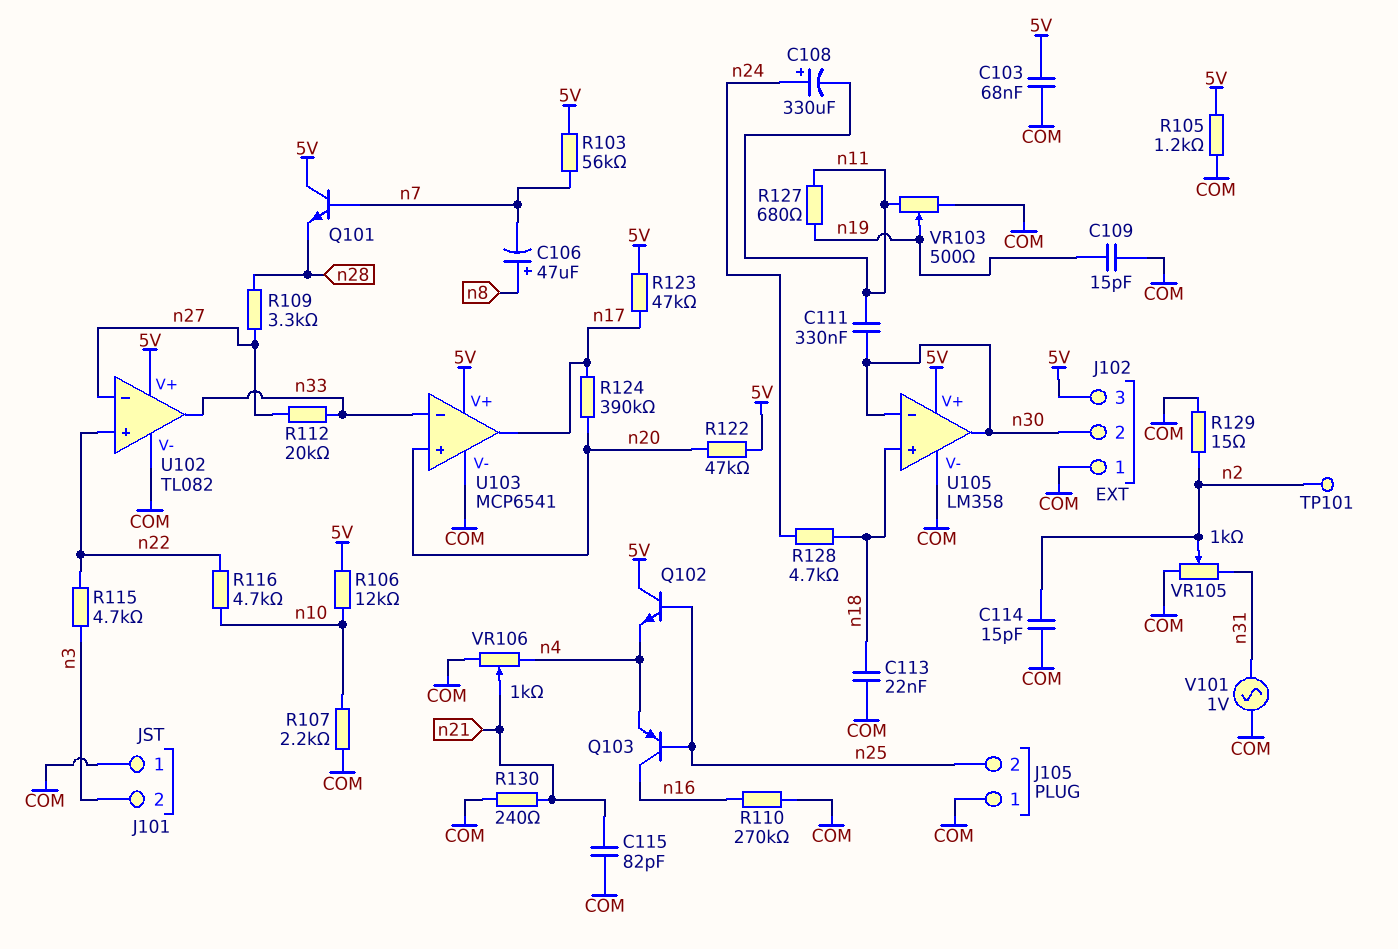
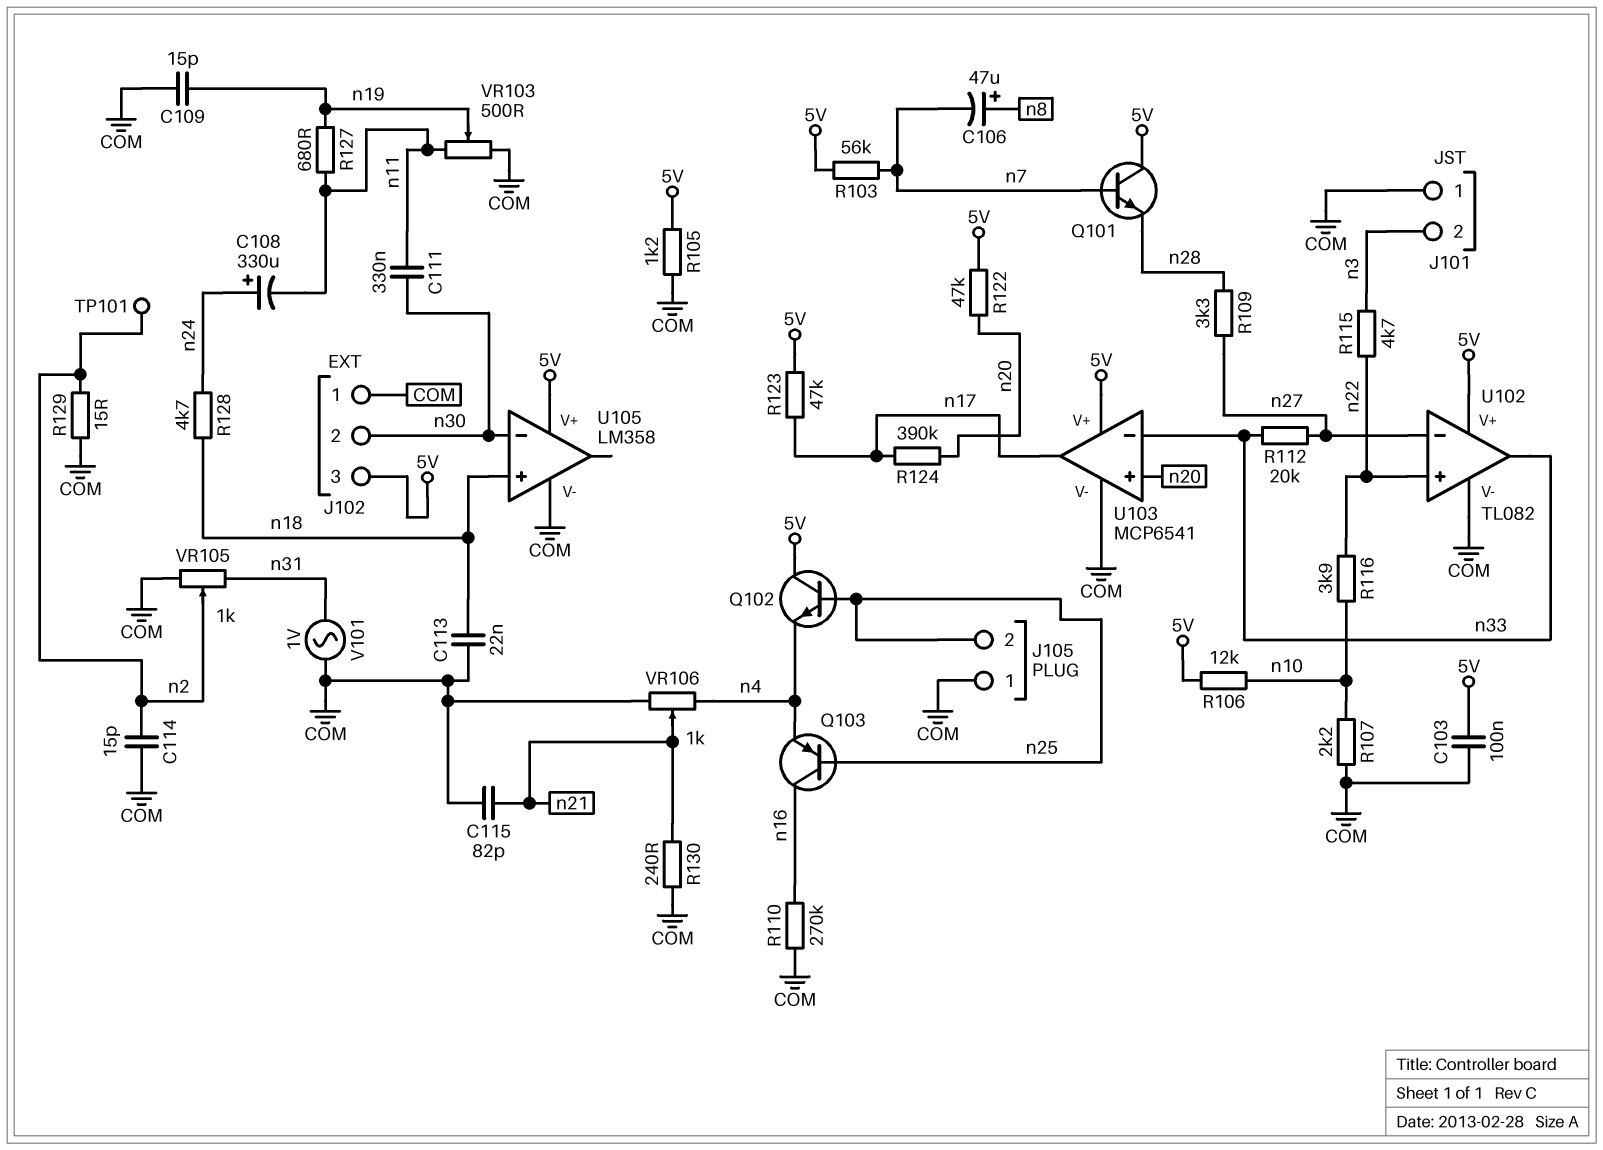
C103: 68nF (5V, COM) -> 100nF (5V, COM)
R116: 4.7k (n10, n22) -> 3.9k (n10, n22)
U105 pin out: n30 -> none

